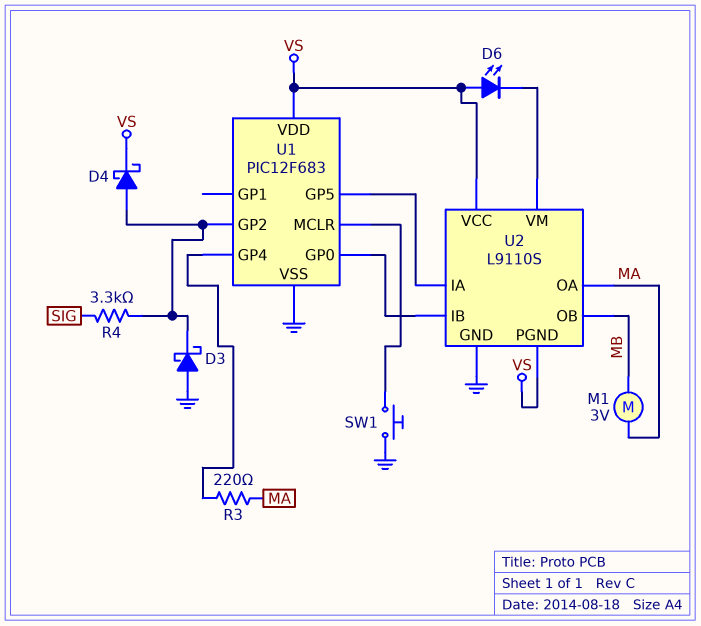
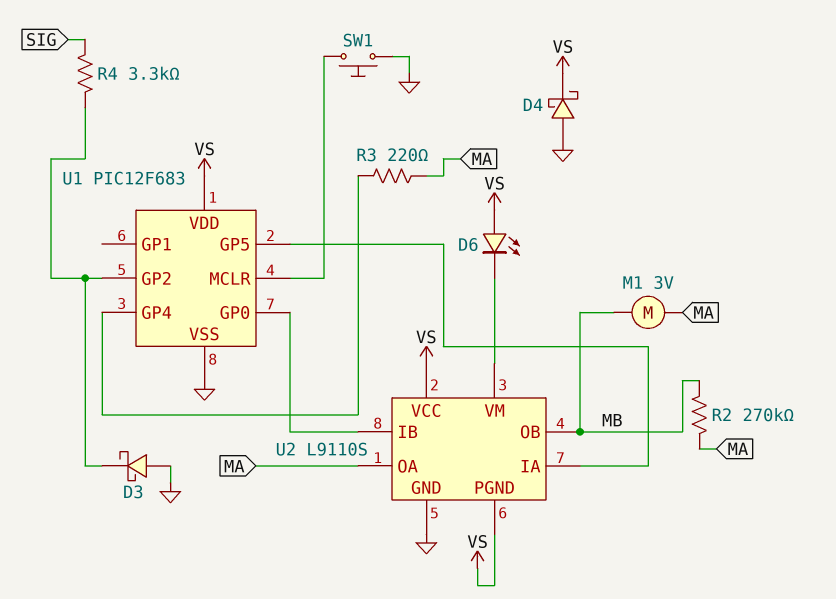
D4: schottky (A U1/GP2, K VS) -> schottky (A GND, K VS)
R2: none -> 270k (MA, MB)

